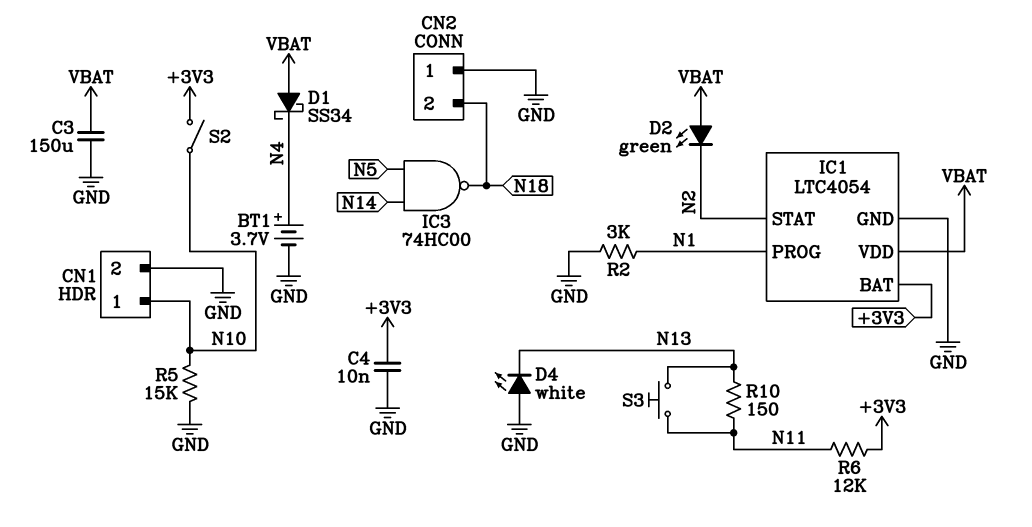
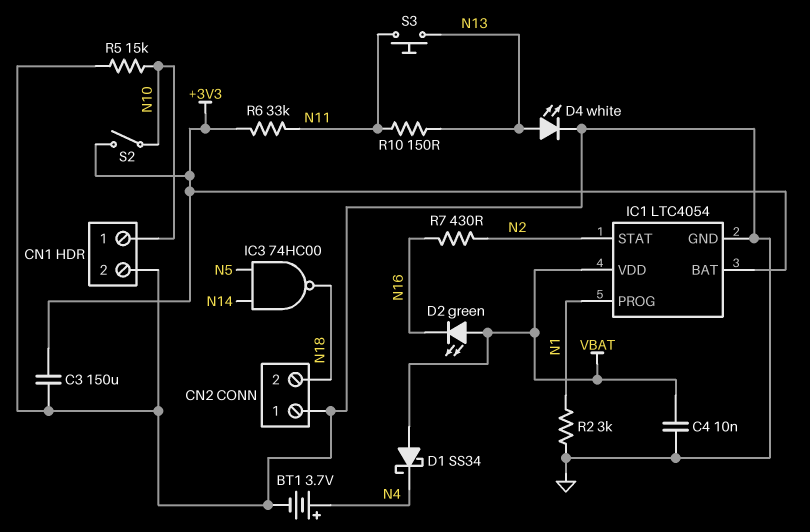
C3: 150uF (GND, VBAT) -> 150uF (+3V3, GND)
C4: 10nF (+3V3, GND) -> 10nF (GND, VBAT)
D2: LED green (A VBAT, K N2) -> LED green (A VBAT, K N16)
D4: LED white (A GND, K N13) -> LED white (A N13, K GND)
R6: 12k (+3V3, N11) -> 33k (+3V3, N11)
R7: none -> 430 (N2, N16)

